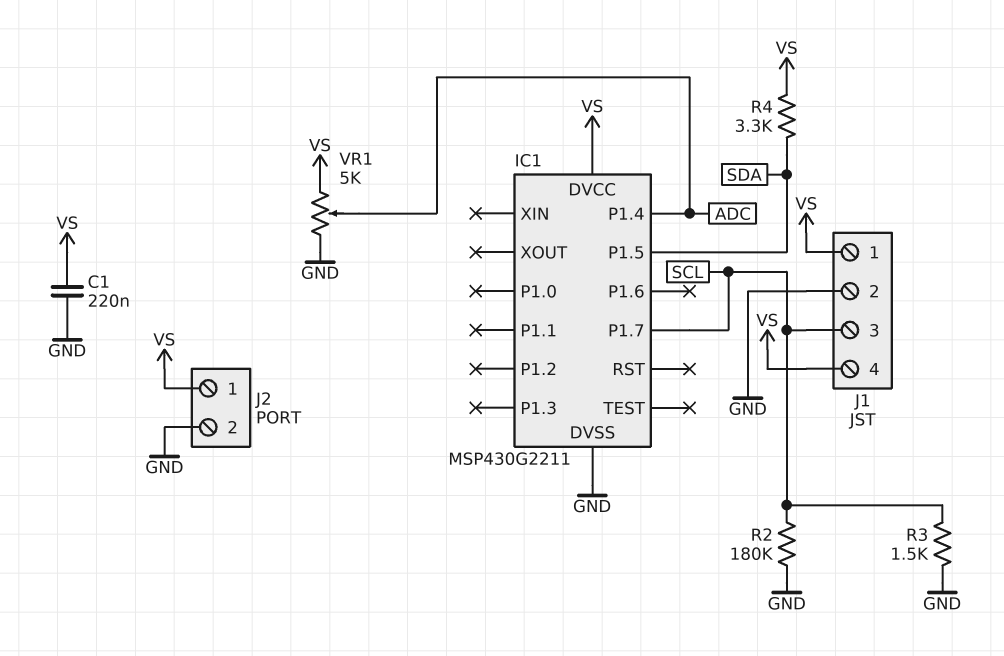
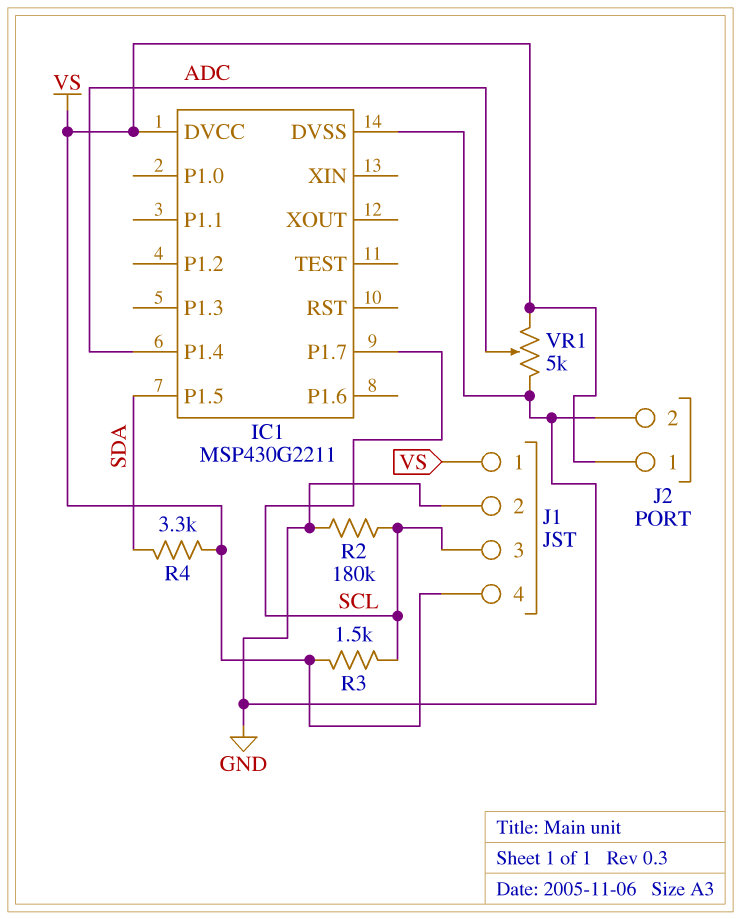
C1: 220nF (GND, VS) -> none
R3: 1.5k (GND, SCL) -> 1.5k (SCL, VS)

